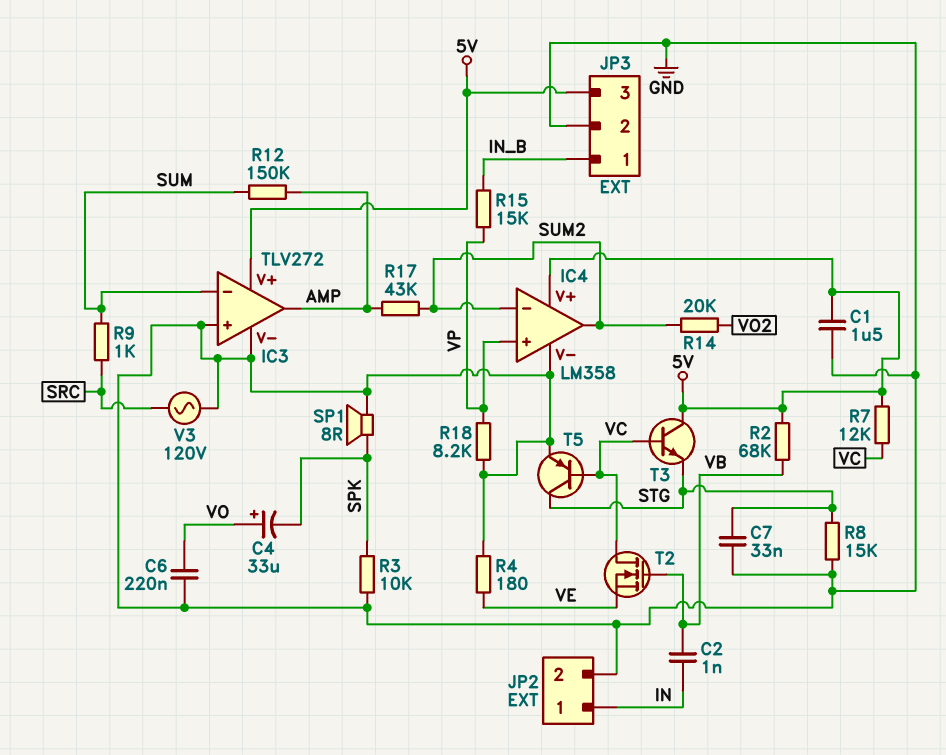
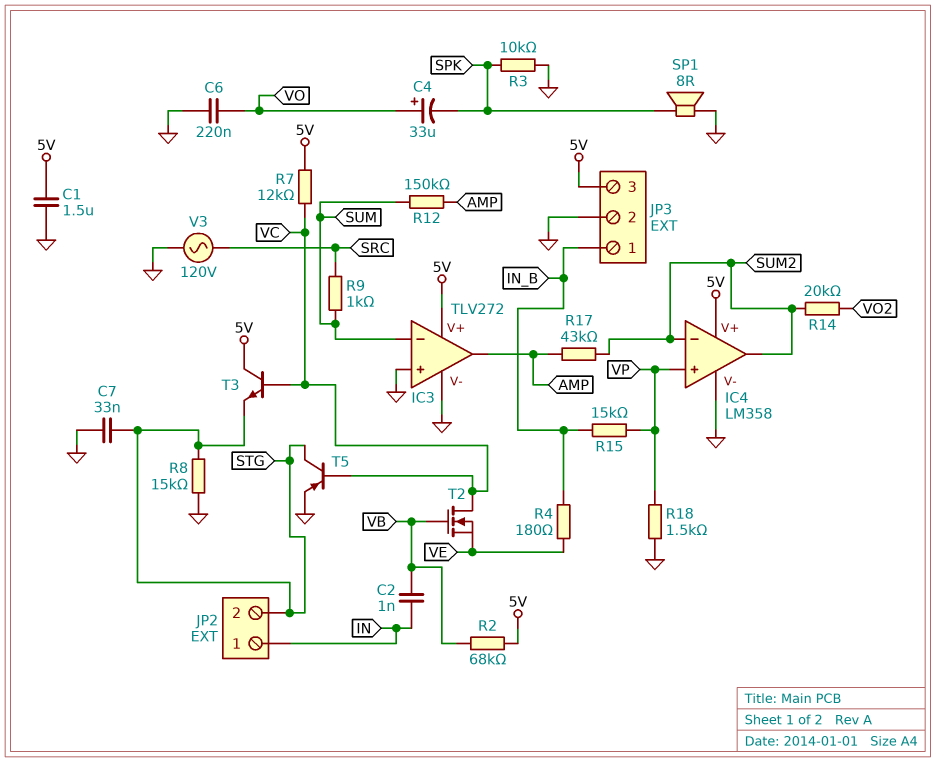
JP2 pin 2: GND -> STG
R4: 180 (GND, VE) -> 180 (IN_B, VE)
R18: 8.2k (GND, VP) -> 1.5k (GND, VP)

